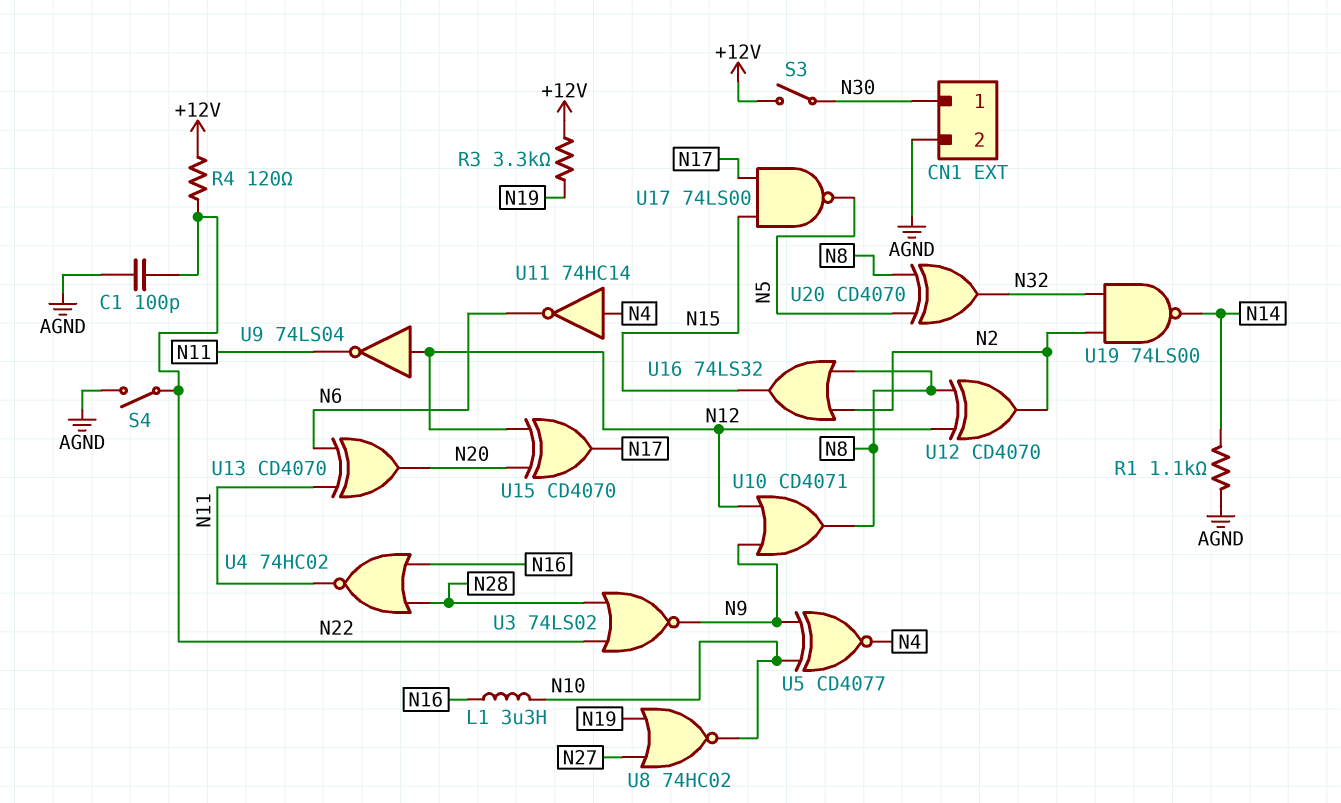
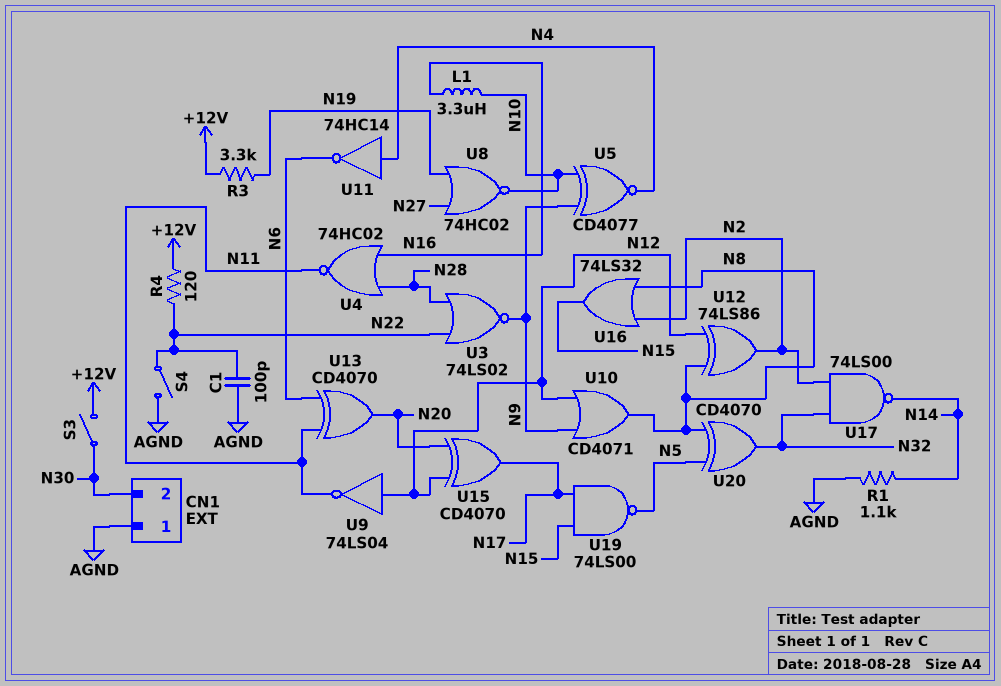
CN1 pin 1: N30 -> AGND
CN1 pin 2: AGND -> N30
U12: XOR CD4070 (in N8, in N12, out N2) -> XOR 74LS86 (in N8, in N12, out N2)
U17: NAND 74LS00 (in N15, in N17, out N5) -> NAND 74LS00 (in N2, in N32, out N14)
U19: NAND 74LS00 (in N2, in N32, out N14) -> NAND 74LS00 (in N15, in N17, out N5)

